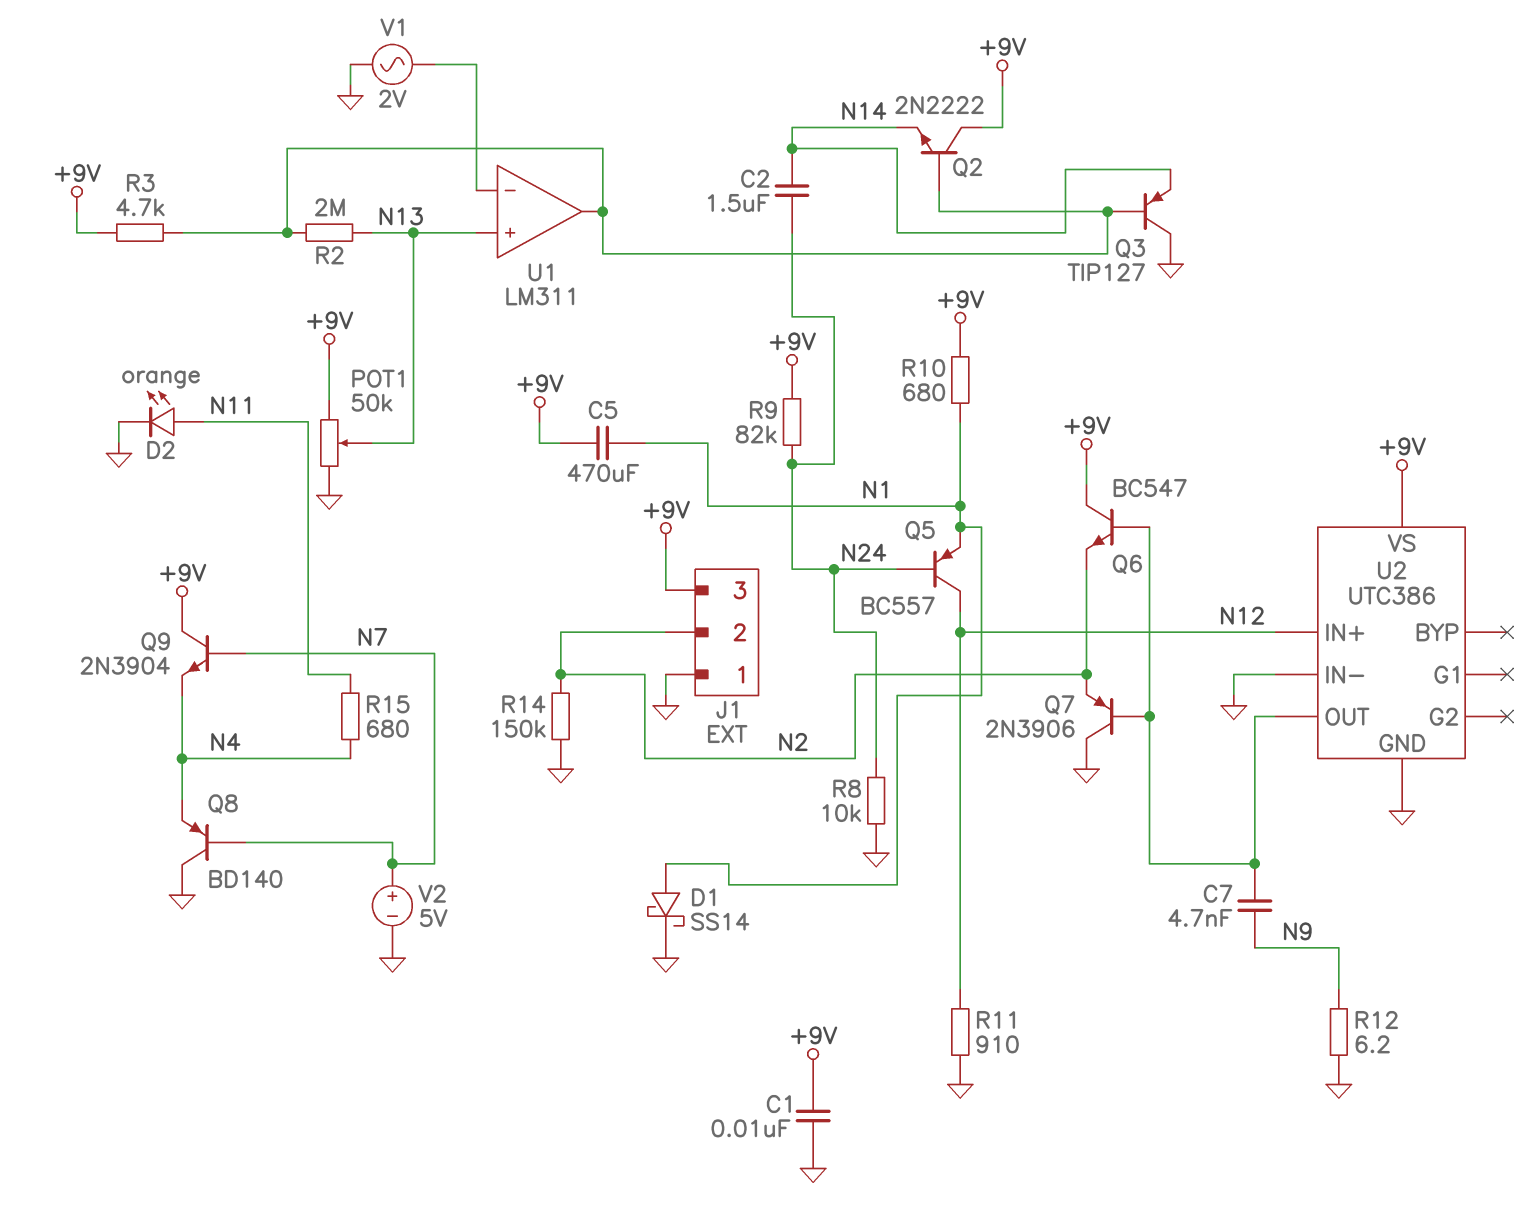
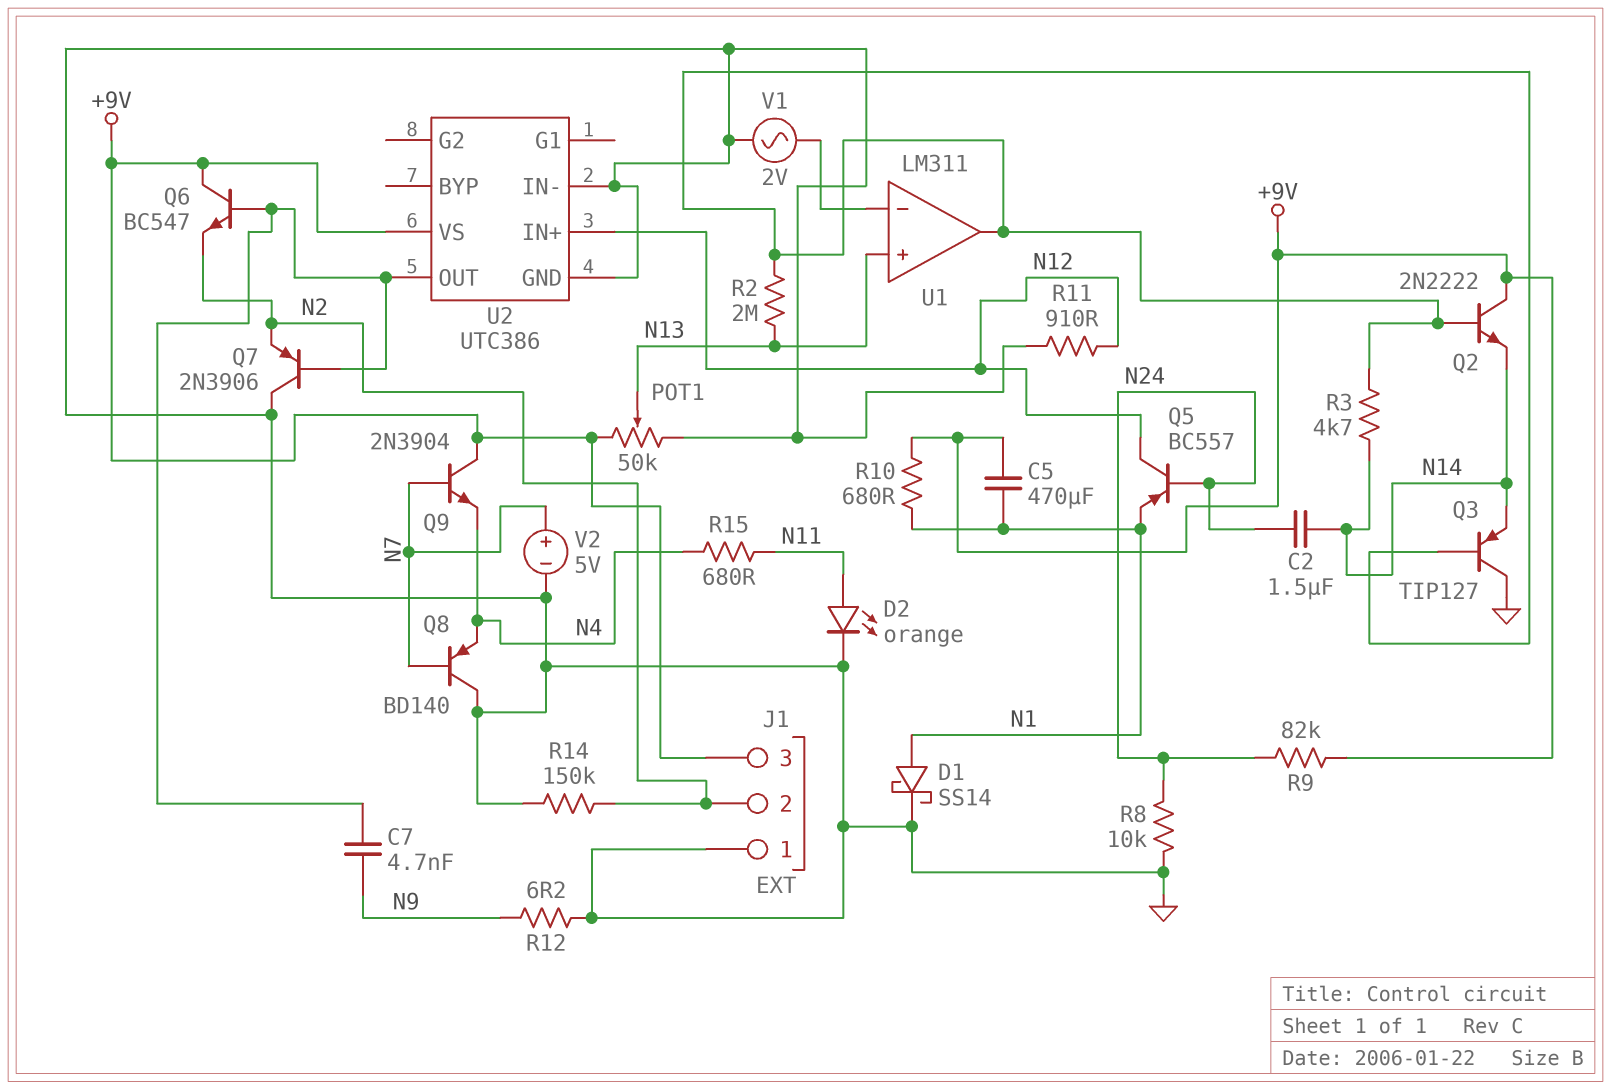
C1: 10nF (+9V, GND) -> none
R3: 4.7k (+9V, U1/out) -> 4.7k (N14, U1/out)

